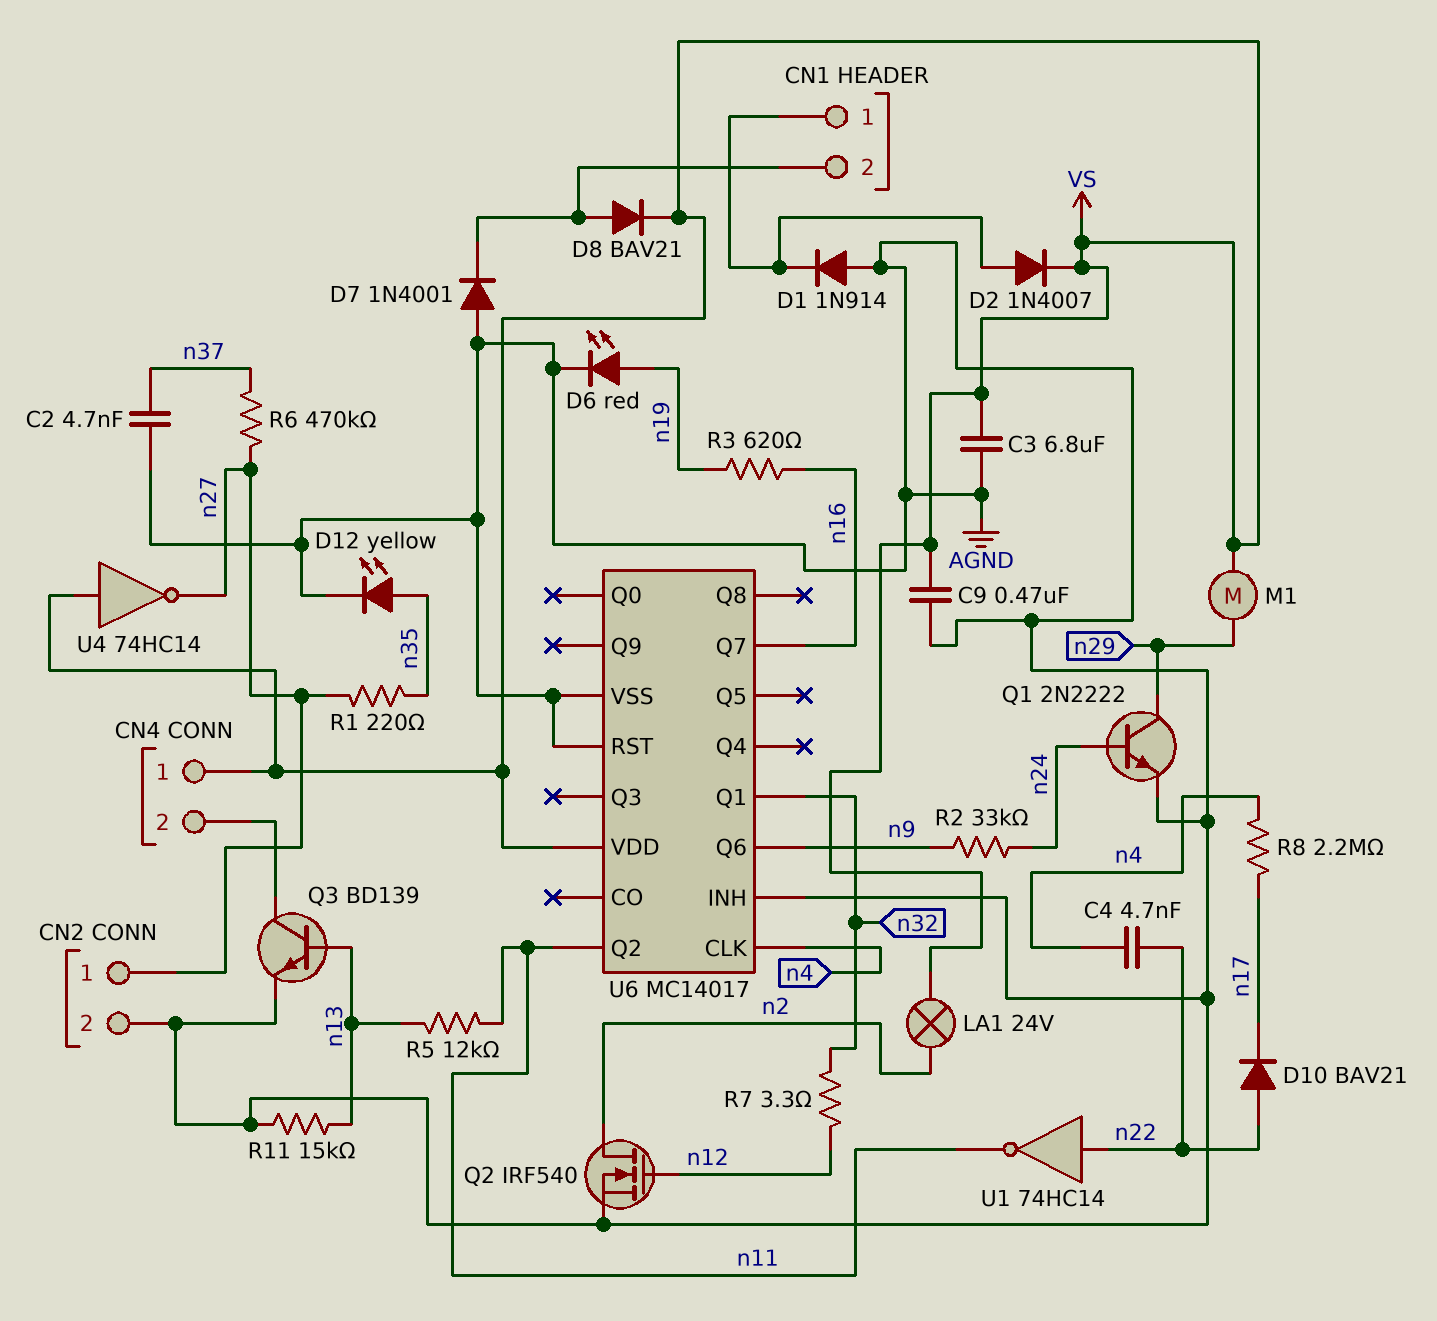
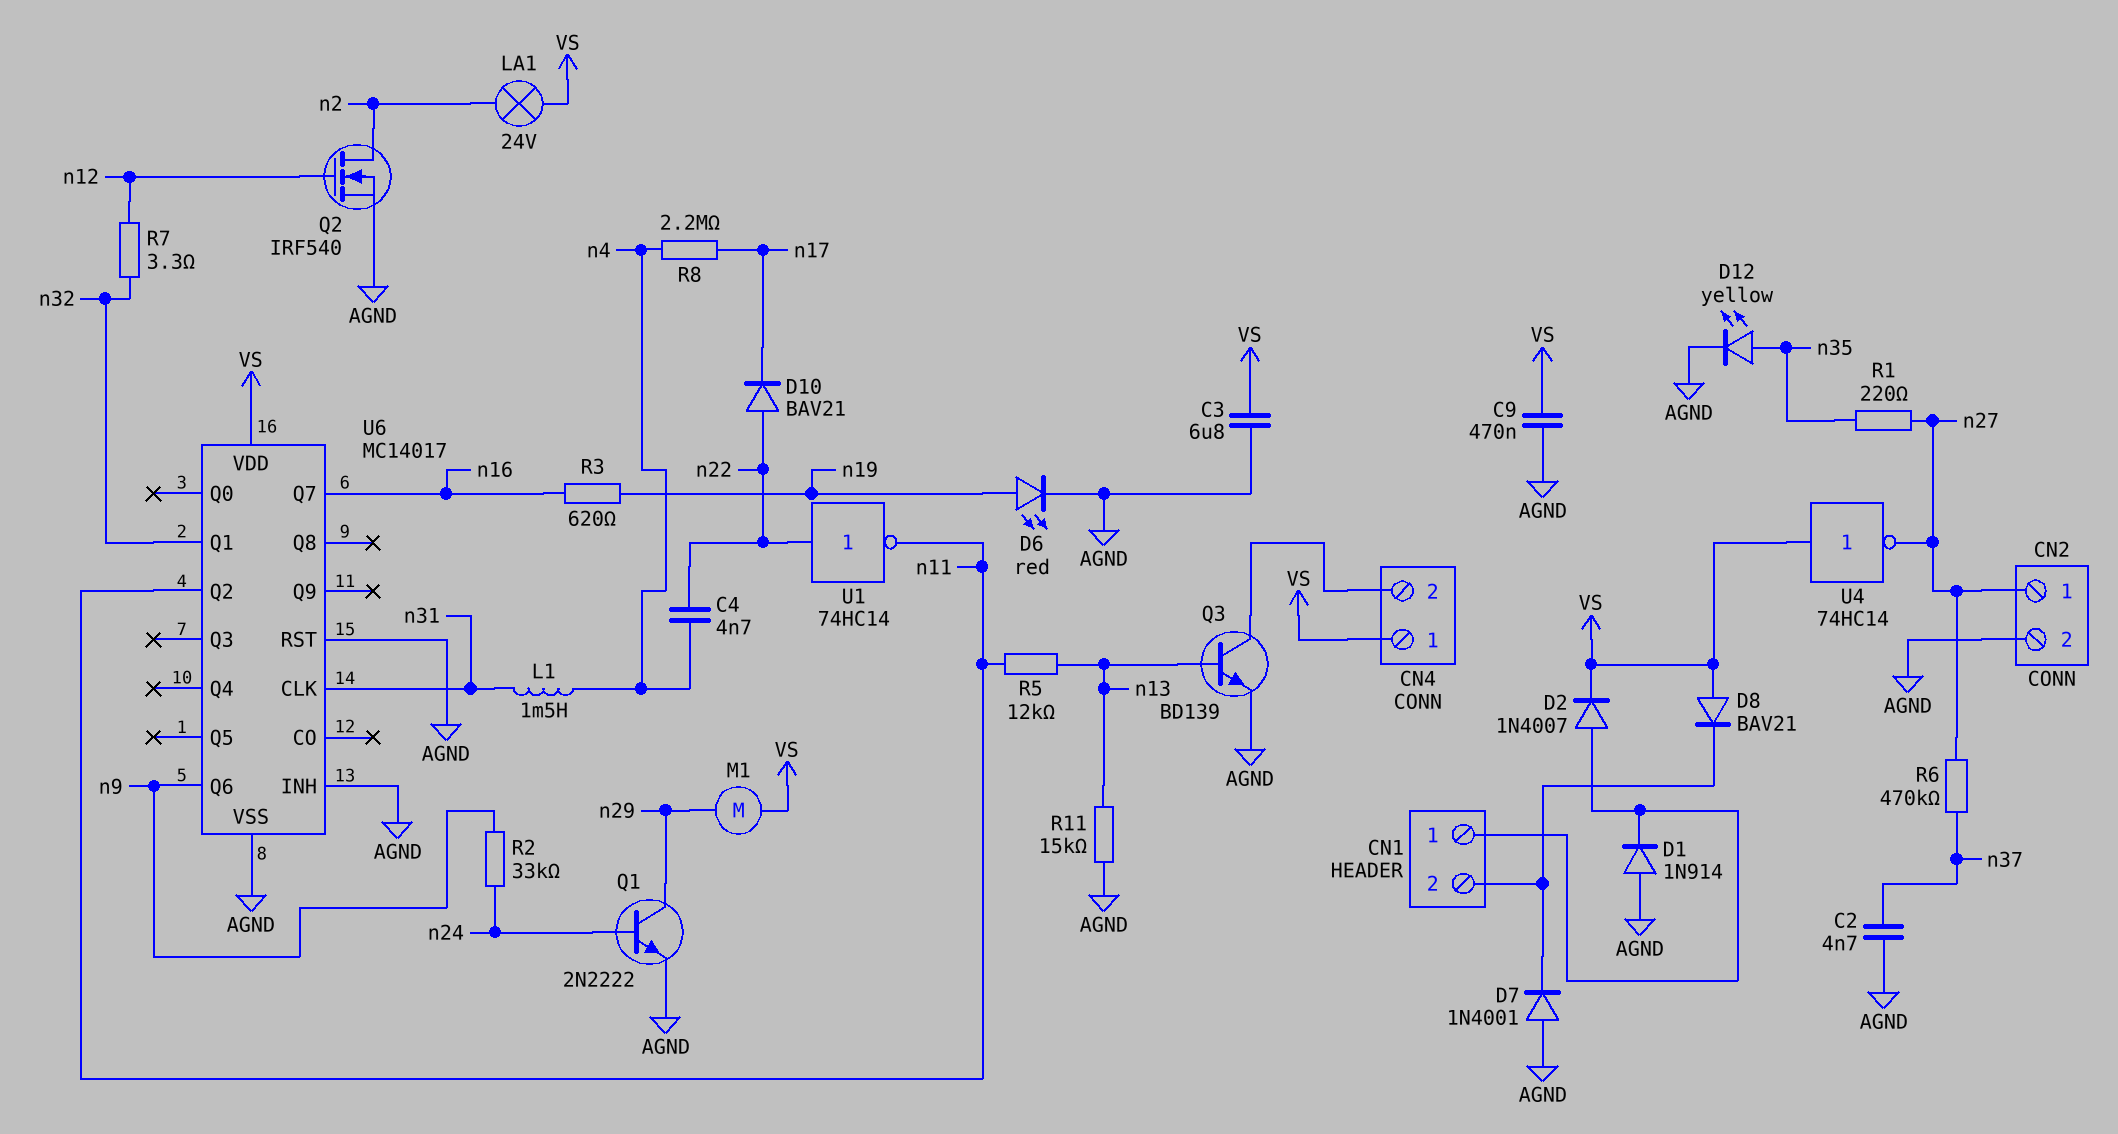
D8: diode BAV21 (A CN1/2, K VS) -> diode BAV21 (A VS, K CN1/2)
L1: none -> 1.5mH (n4, n31)
U6 pin CLK: n4 -> n31

